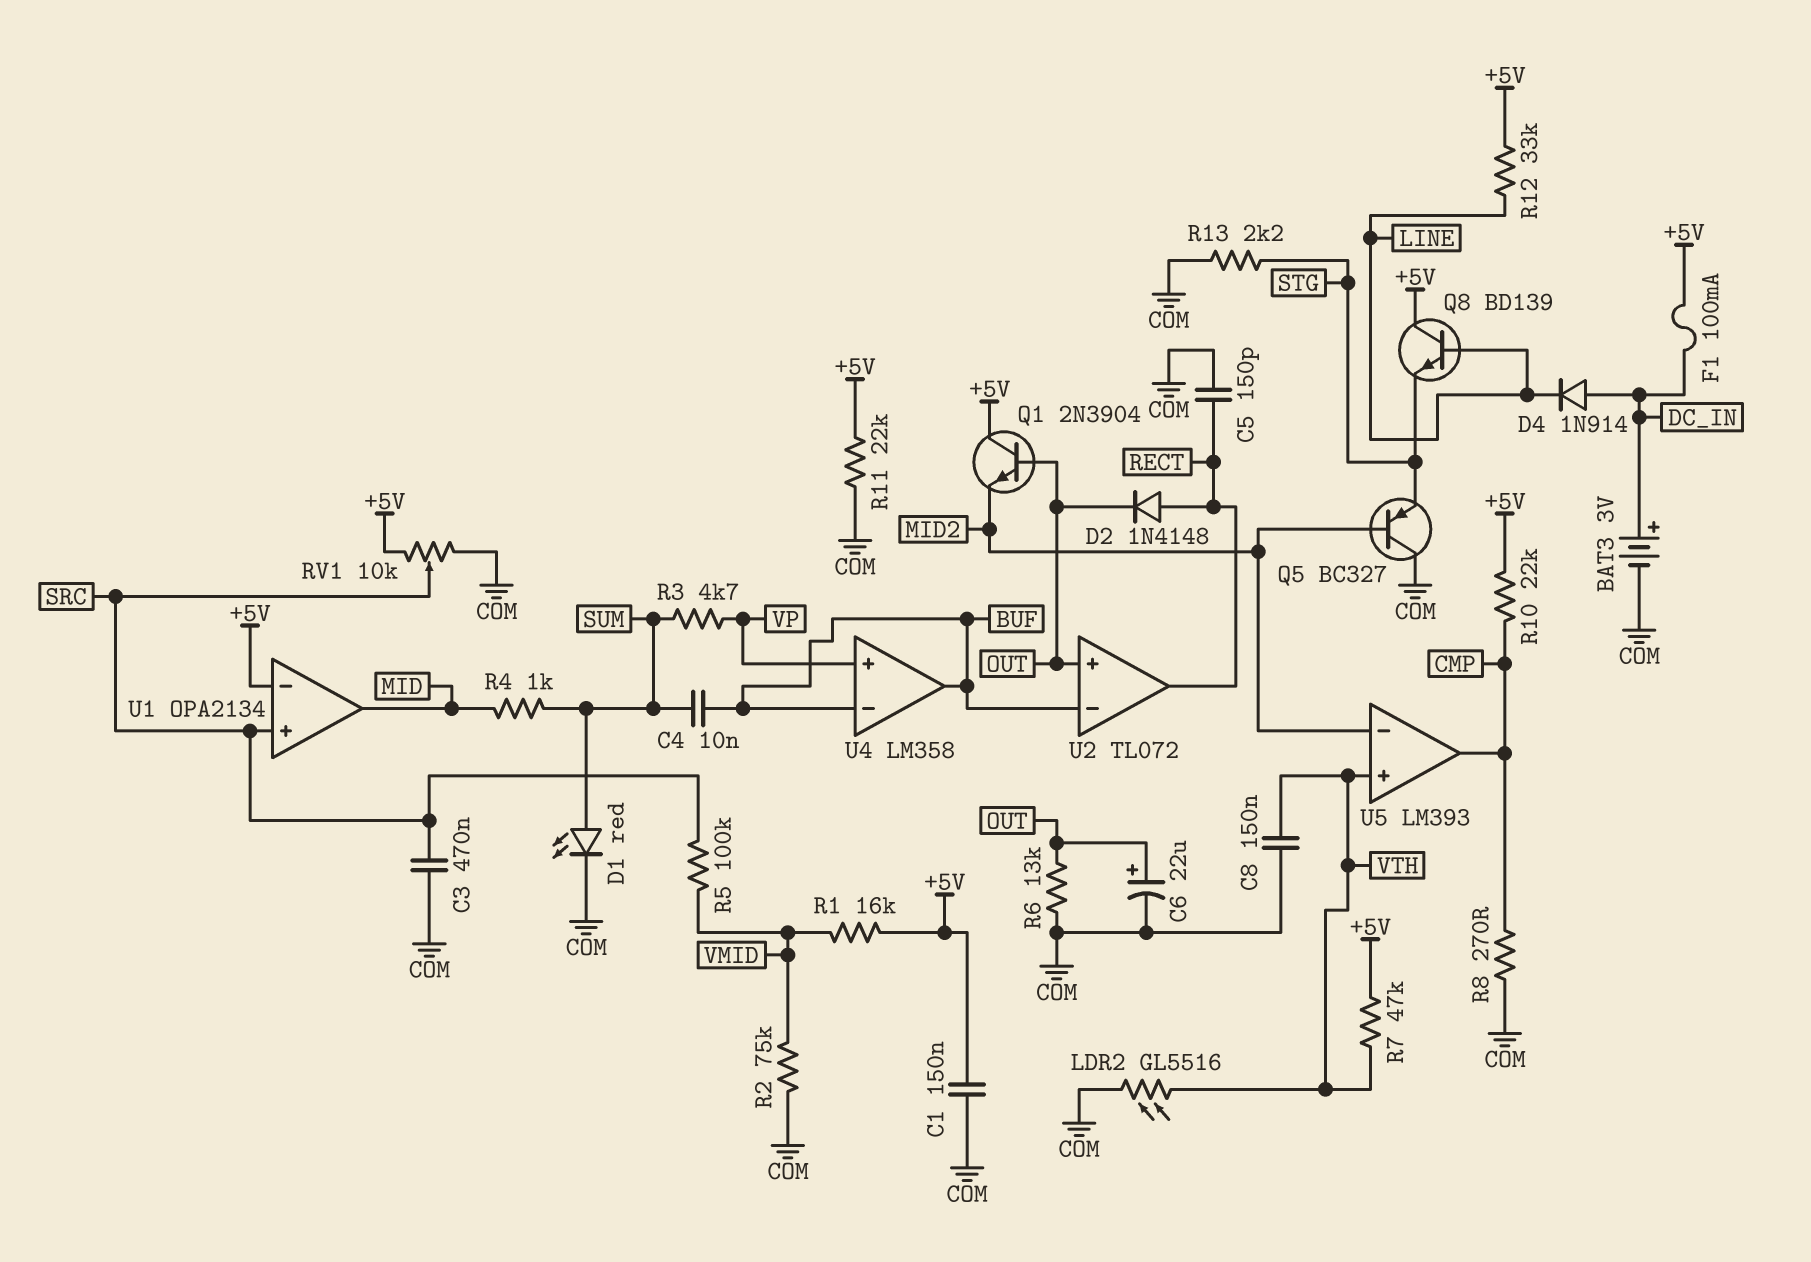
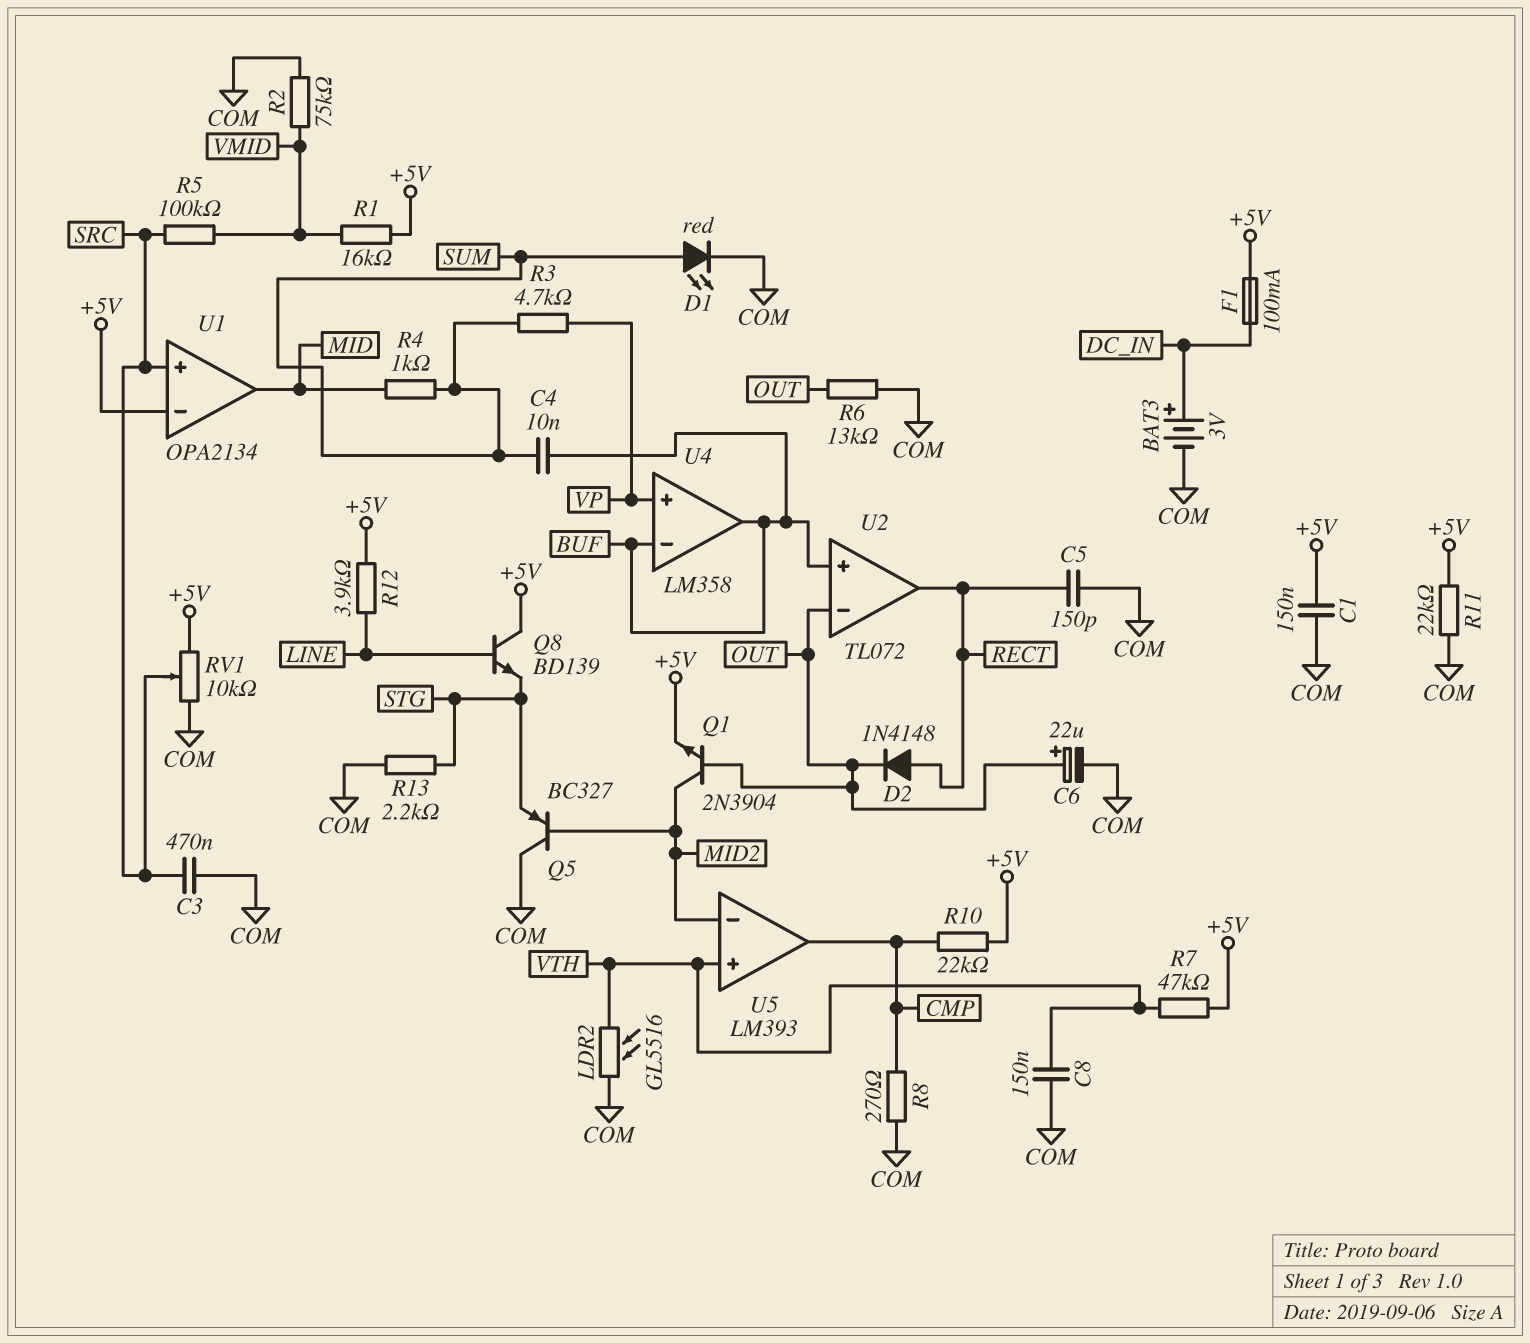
D4: diode 1N914 (A DC_IN, K LINE) -> none
Q1: NPN 2N3904 (B OUT, C +5V, E MID2) -> NPN 2N3904 (B OUT, C MID2, E +5V)
R12: 33k (+5V, LINE) -> 3.9k (+5V, LINE)
U2 pin in+: OUT -> BUF
U2 pin in-: BUF -> OUT

